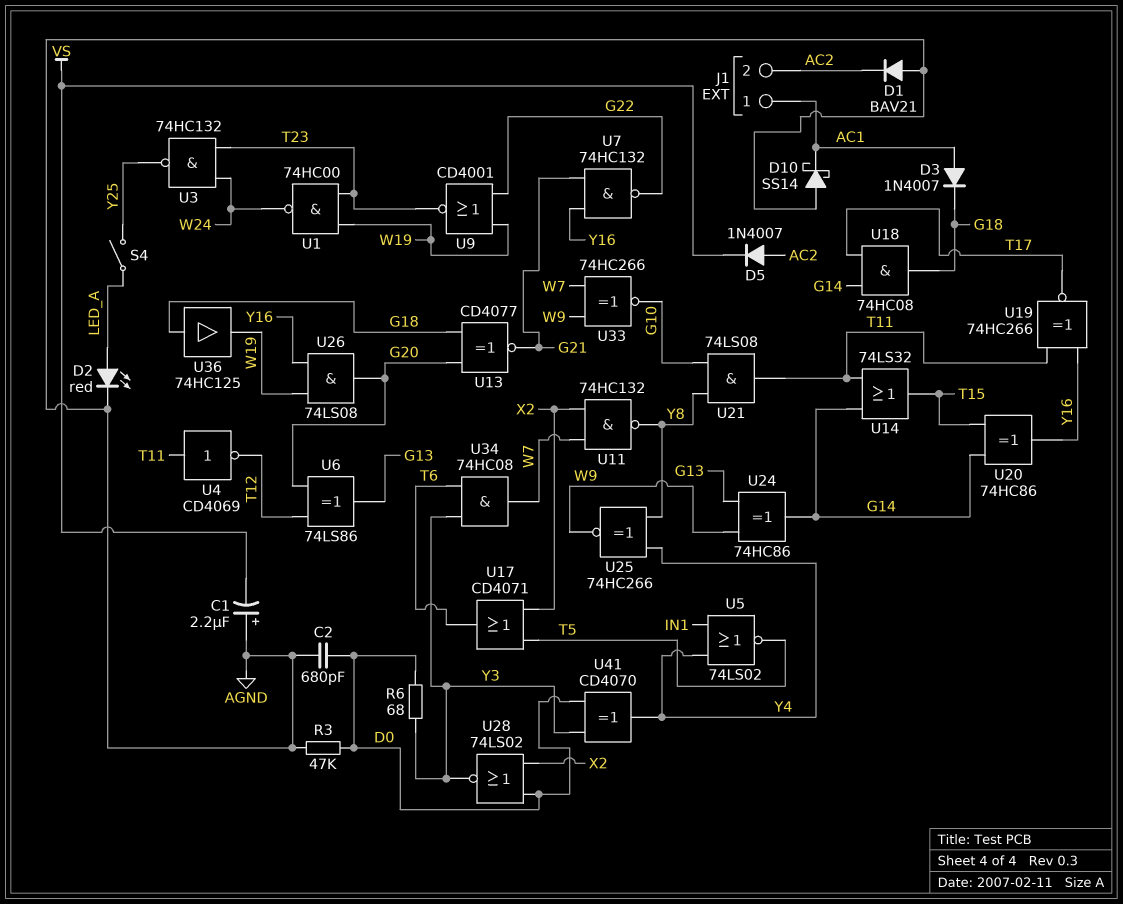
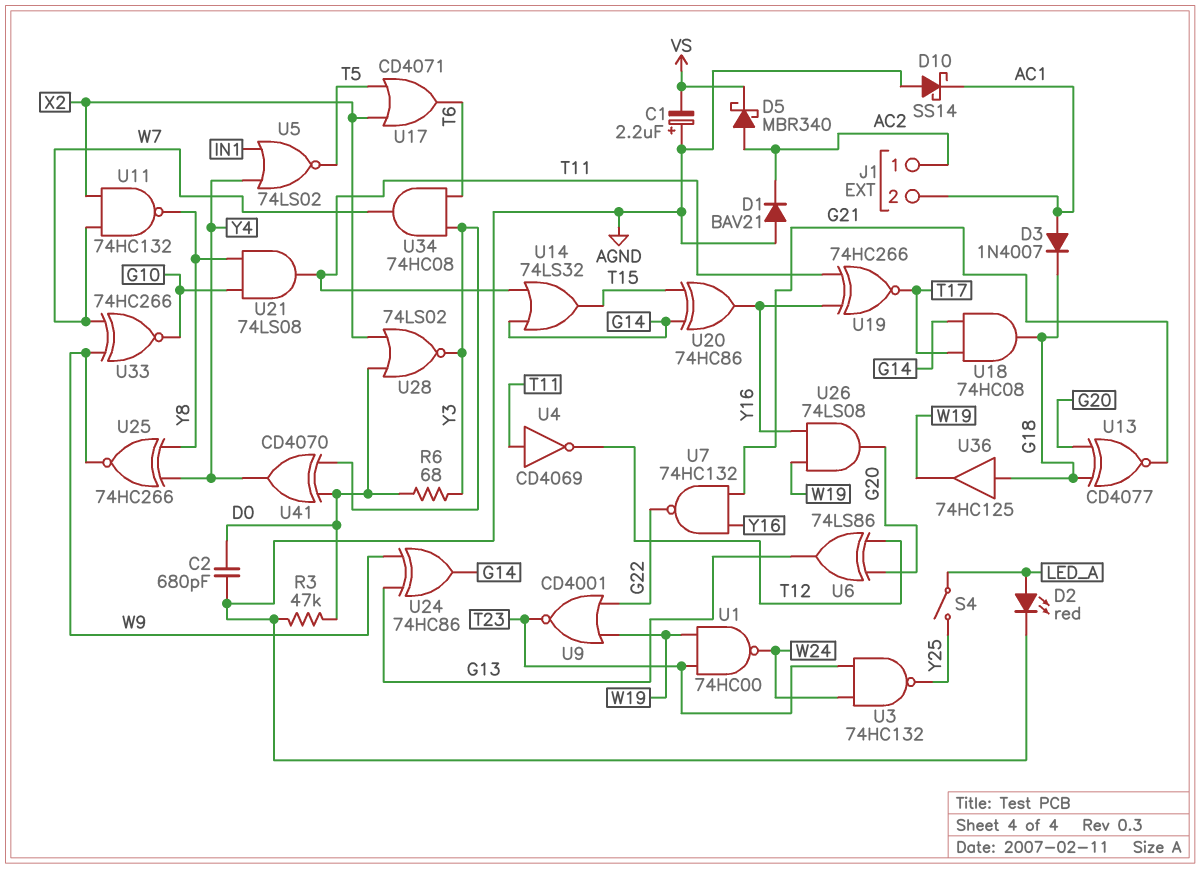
D5: diode 1N4007 (A AC2, K VS) -> schottky MBR340 (A AC2, K VS)
J1 pin 1: AC1 -> AC2
J1 pin 2: AC2 -> AC1

